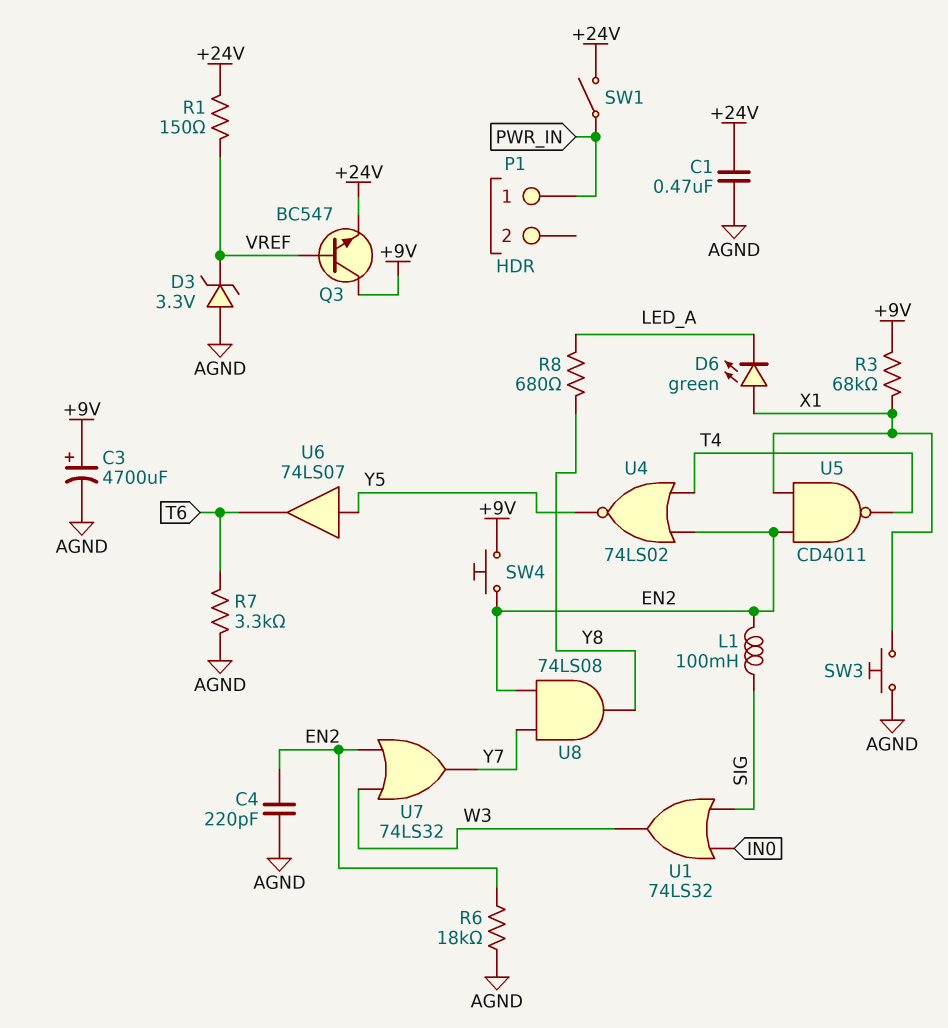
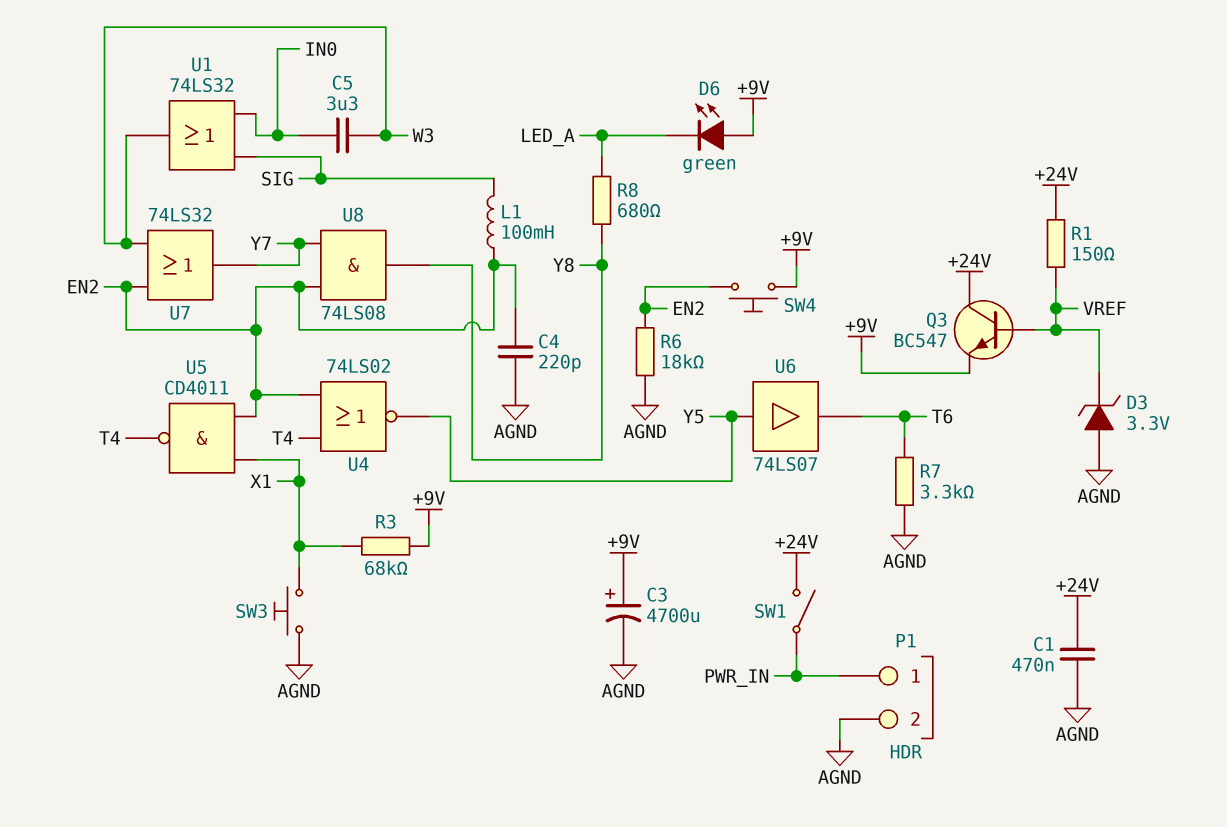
C5: none -> 3.3uF (IN0, W3)
D6: LED green (A X1, K LED_A) -> LED green (A +9V, K LED_A)
P1 pin 2: none -> AGND
Q3: NPN BC547 (B VREF, C +9V, E +24V) -> NPN BC547 (B VREF, C +24V, E +9V)

